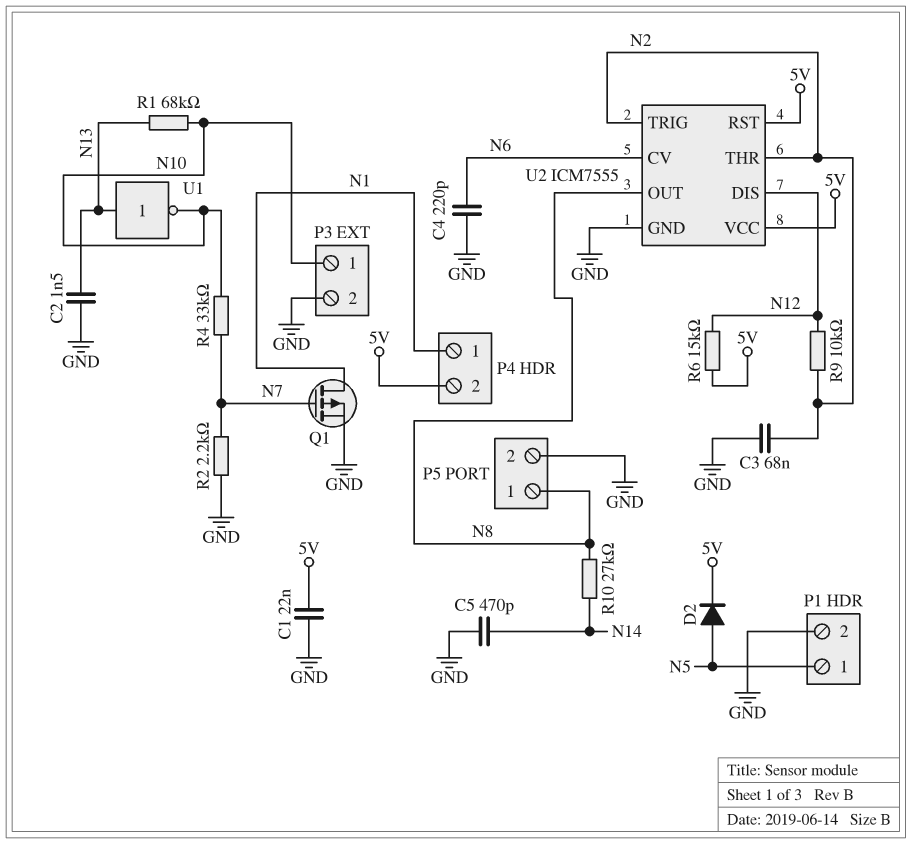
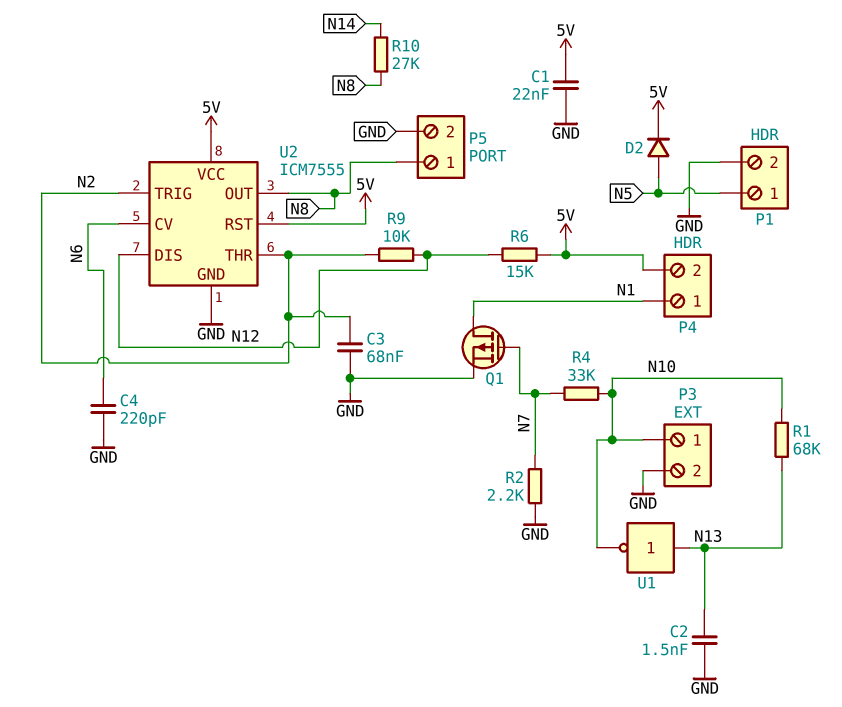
C5: 470pF (GND, N14) -> none

